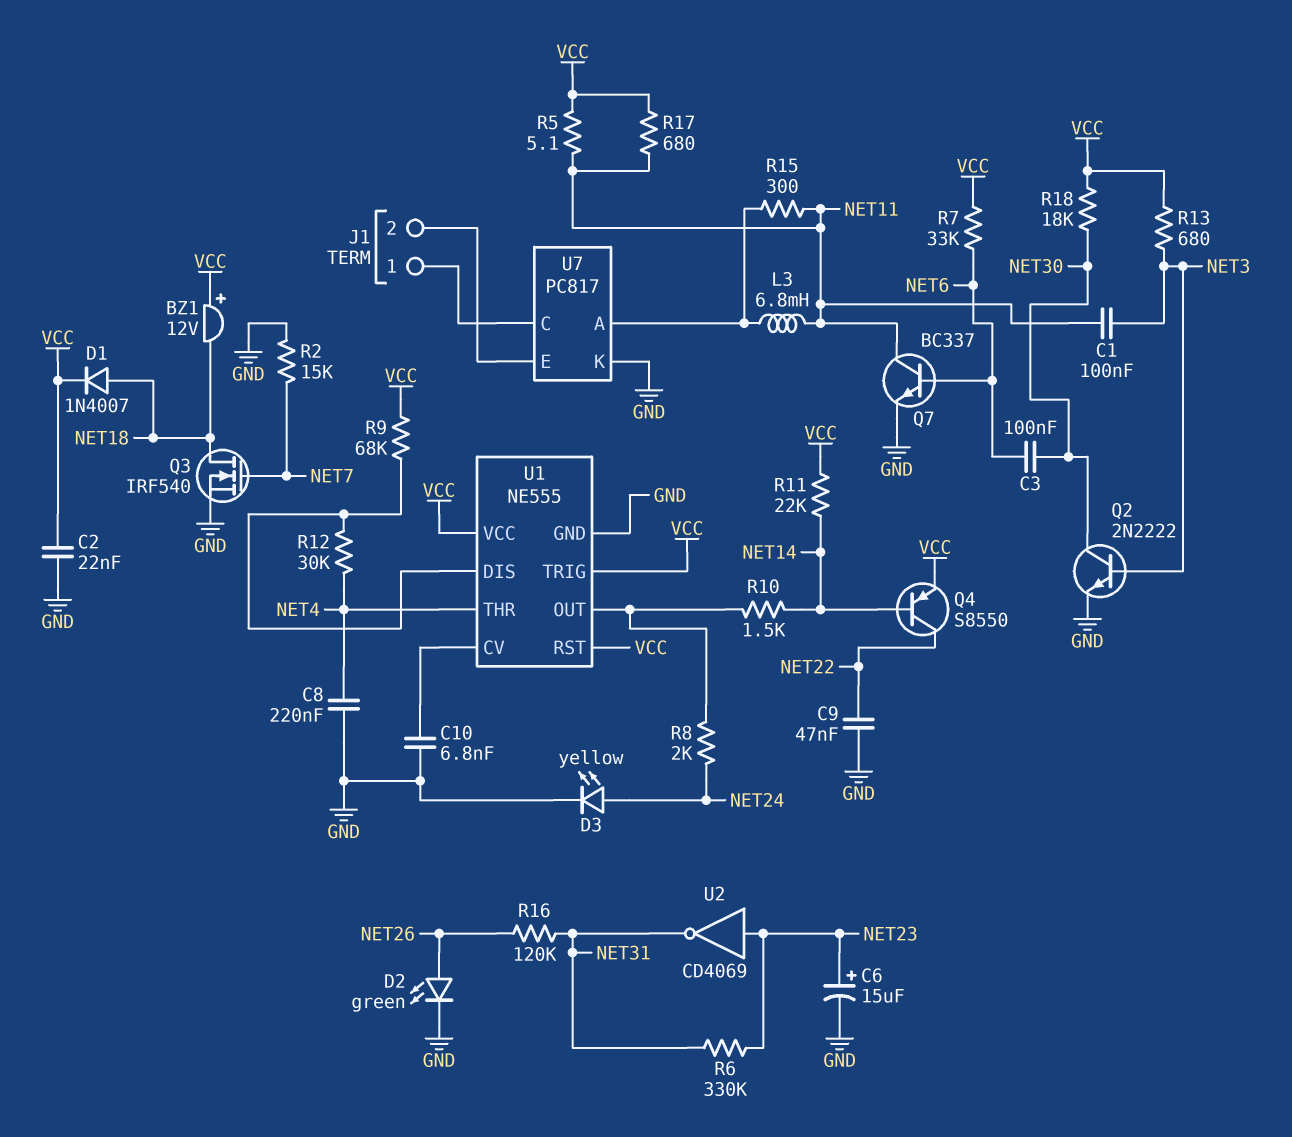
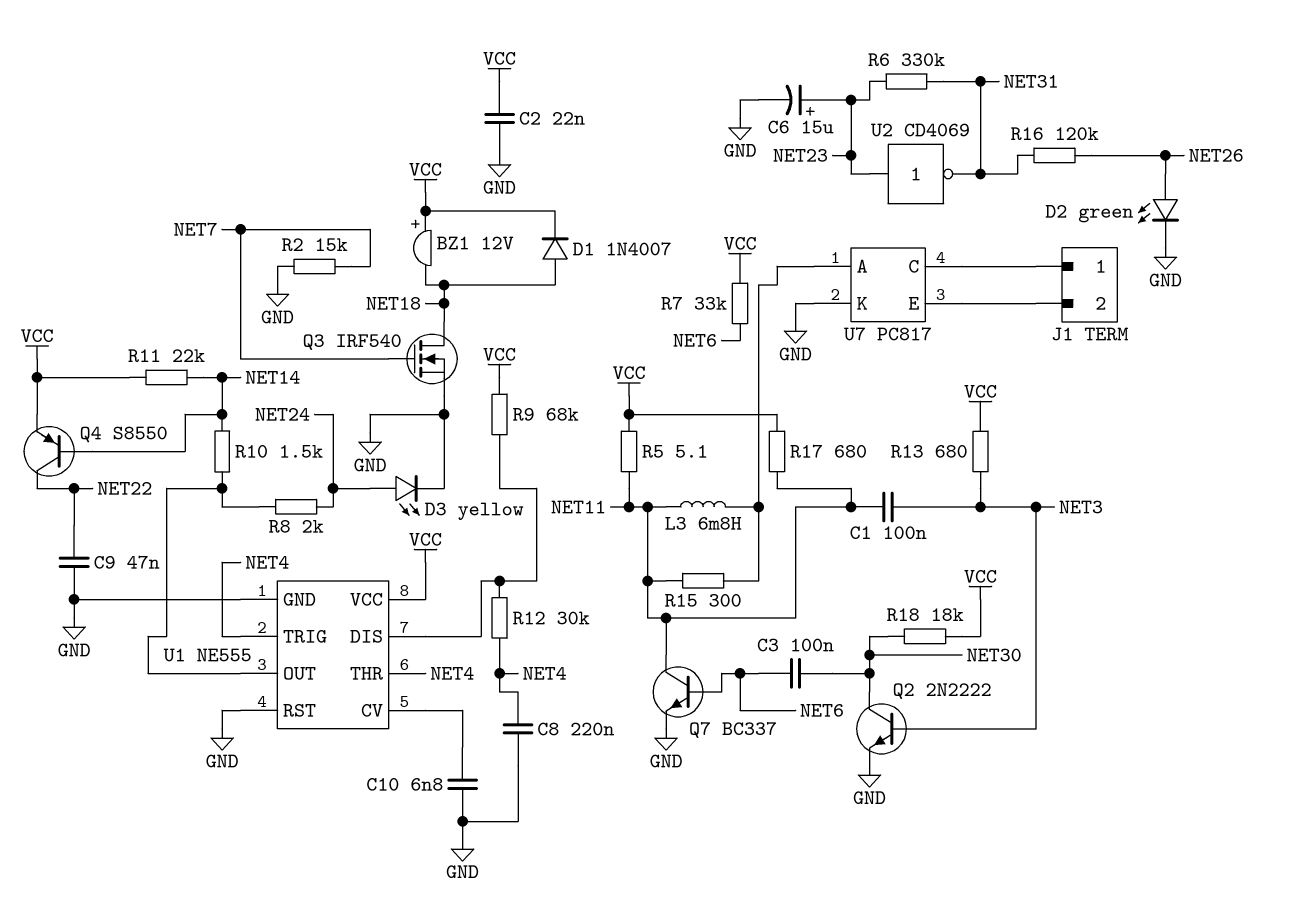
U1 pin RST: VCC -> GND
U1 pin TRIG: VCC -> NET4

